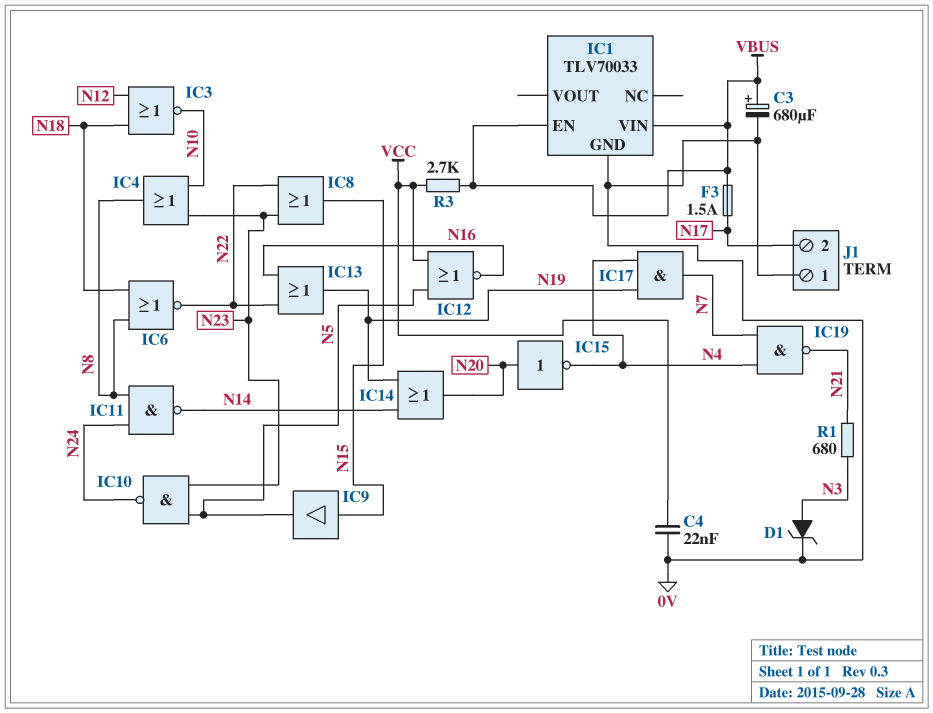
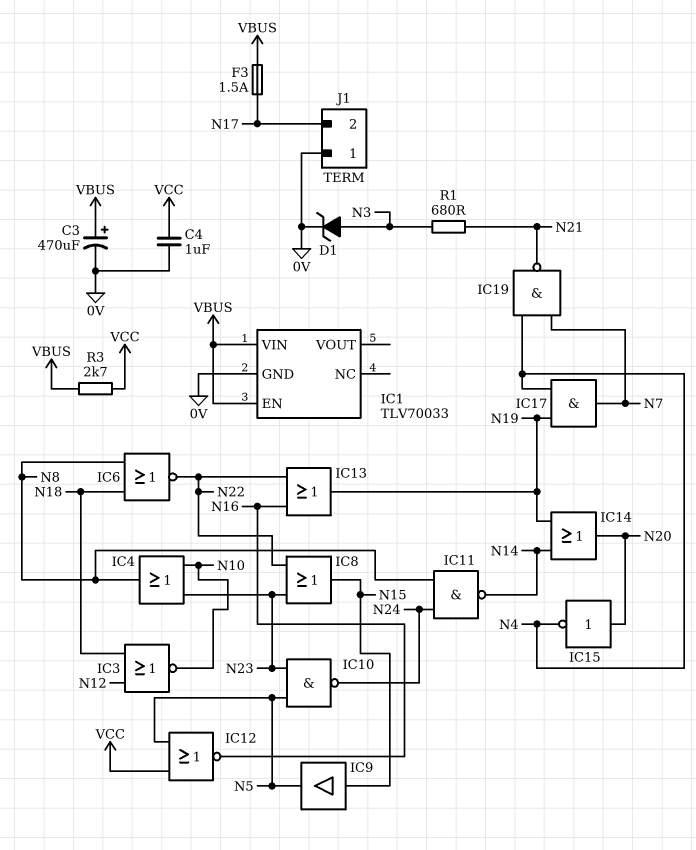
C3: 680uF (plus VBUS, minus 0V) -> 470uF (plus VBUS, minus 0V)
C4: 22nF (0V, VCC) -> 1uF (0V, VCC)

